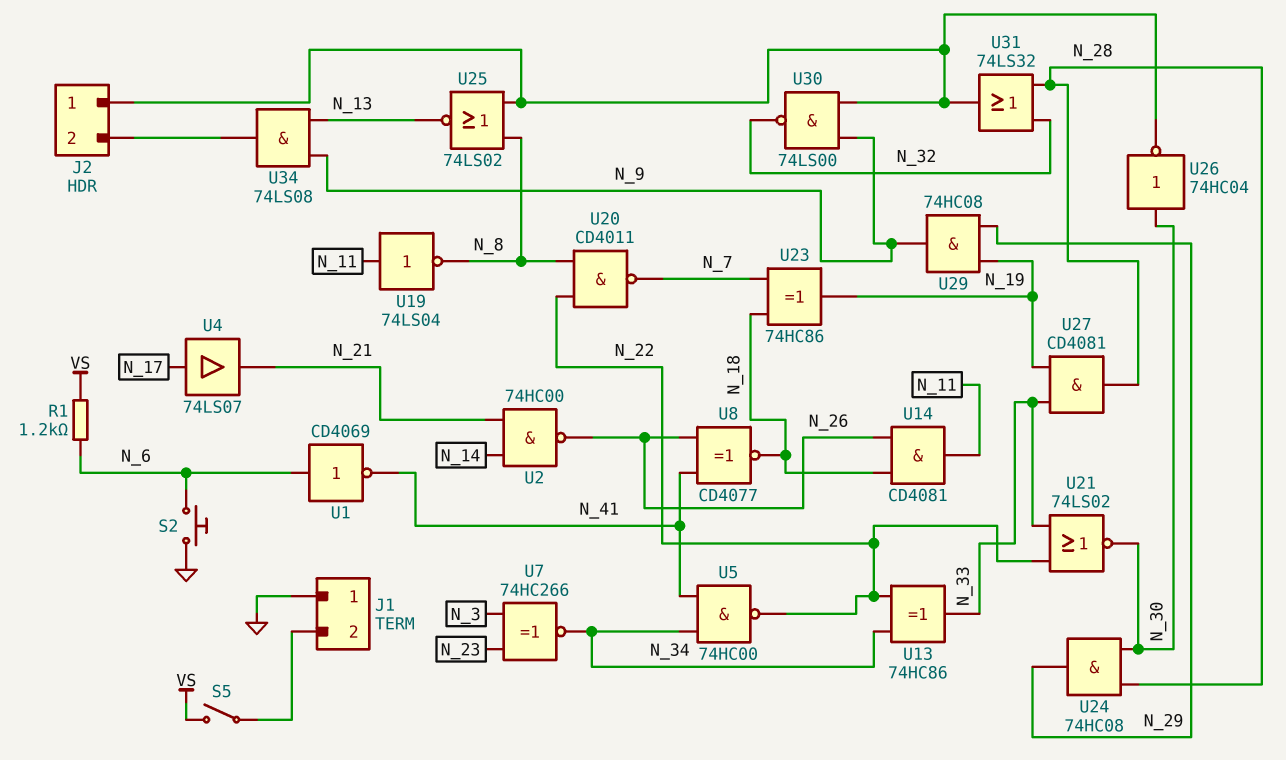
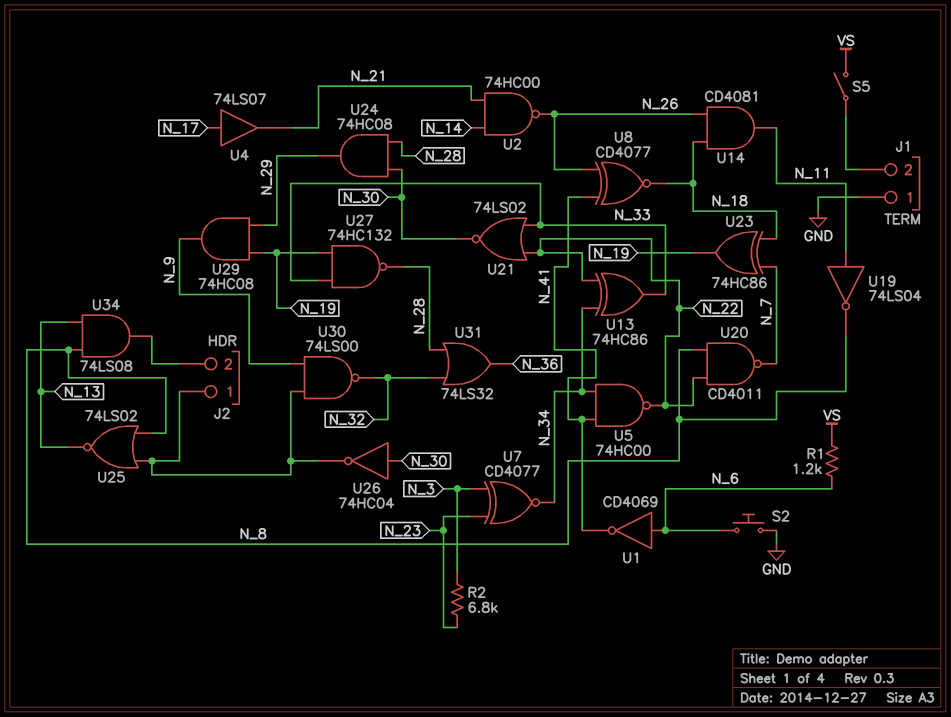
R2: none -> 6.8k (N_3, N_23)
U7: XNOR 74HC266 (in N_3, in N_23, out N_34) -> XNOR CD4077 (in N_3, in N_23, out N_34)
U27: AND CD4081 (in N_19, in N_33, out N_28) -> NAND 74HC132 (in N_19, in N_33, out N_28)
U31: OR 74LS32 (in N_28, in N_32, out J2/1) -> OR 74LS32 (in N_28, in N_32, out N_36)
U34: AND 74LS08 (in N_9, in N_13, out J2/2) -> AND 74LS08 (in N_8, in N_13, out J2/2)

